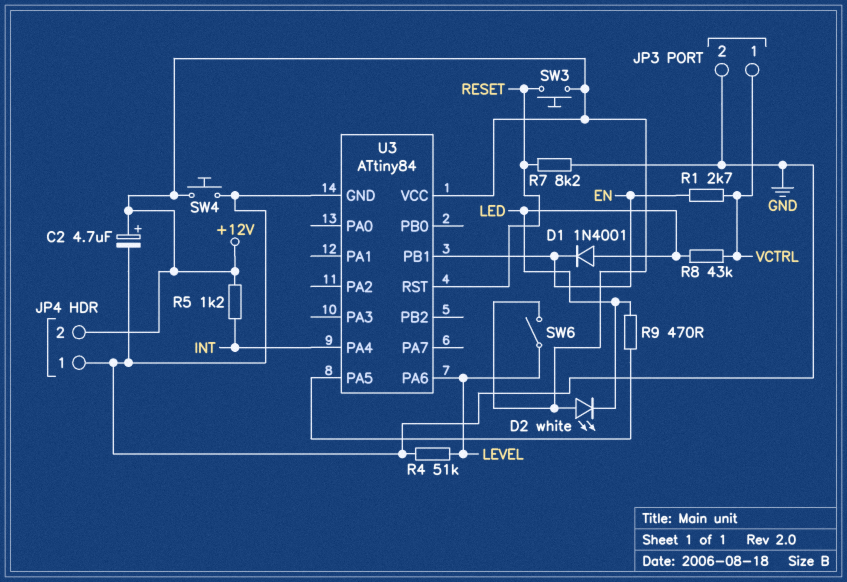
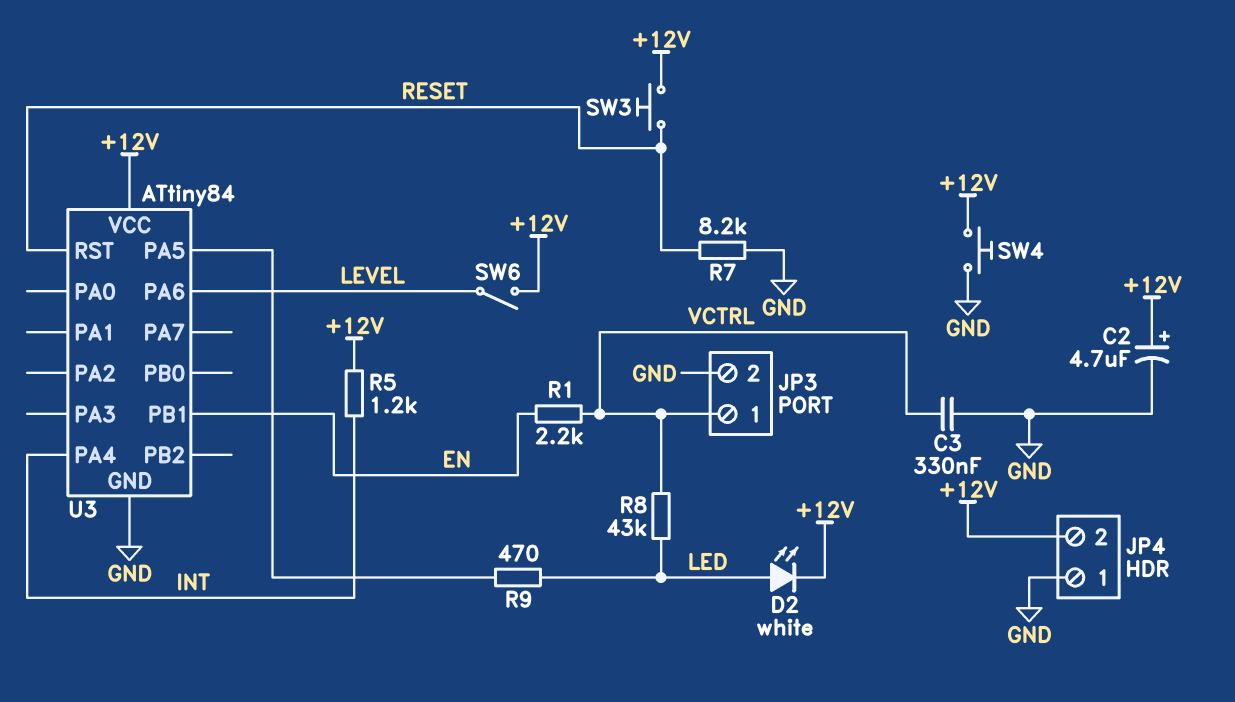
C3: none -> 330nF (GND, VCTRL)
D1: diode 1N4001 (A LED, K EN) -> none
D2: LED white (A +12V, K LED) -> LED white (A LED, K +12V)
R1: 2.7k (EN, VCTRL) -> 2.2k (EN, VCTRL)
R4: 51k (GND, LEVEL) -> none

